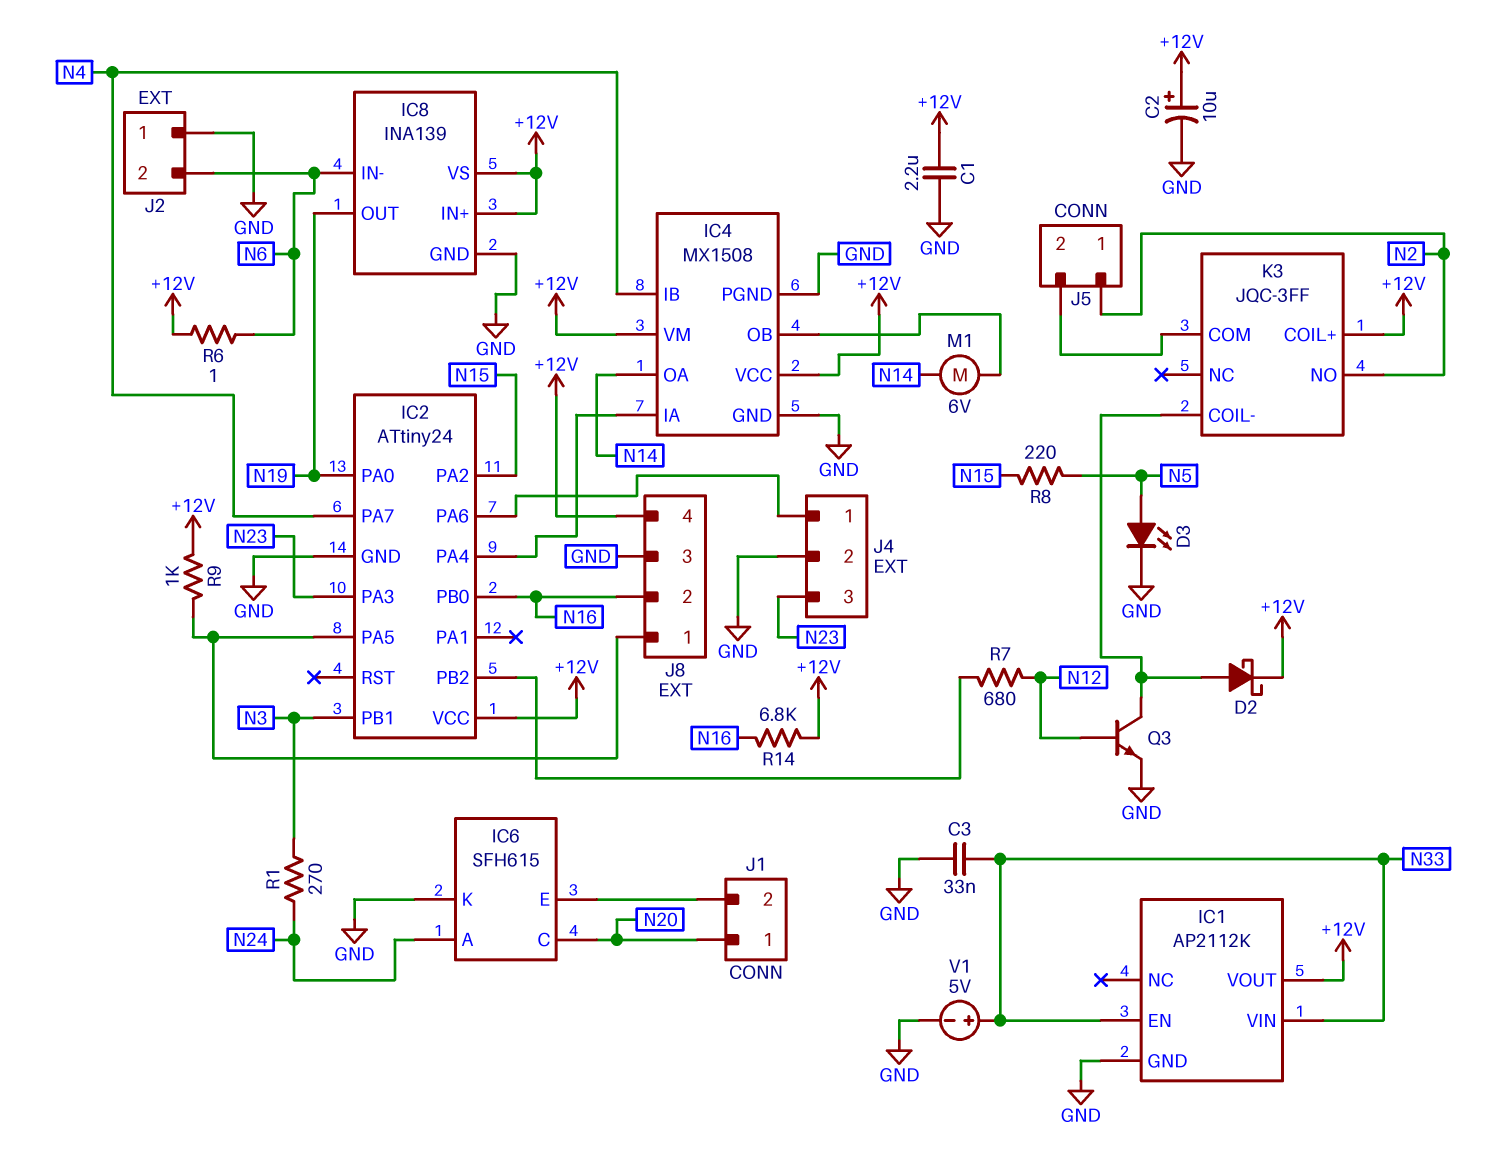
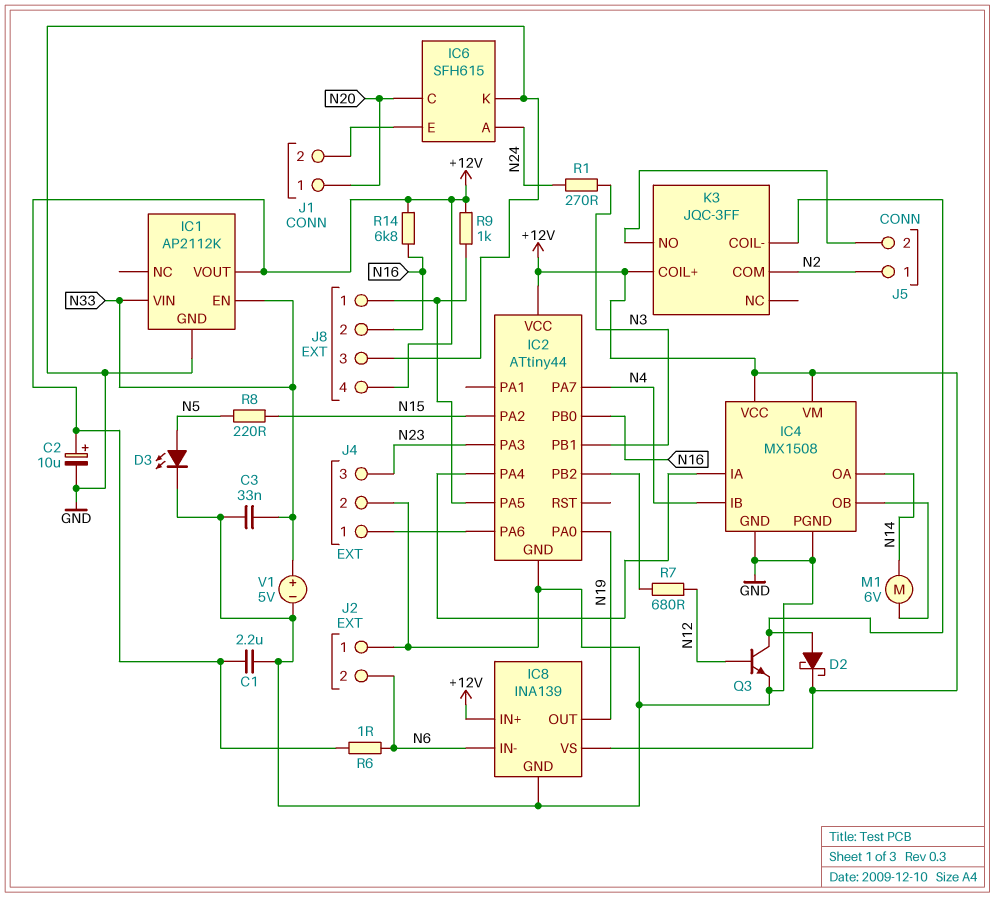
IC2: ATtiny24 -> ATtiny44
K3 pin COM: J5/2 -> N2
K3 pin NO: N2 -> J5/2

